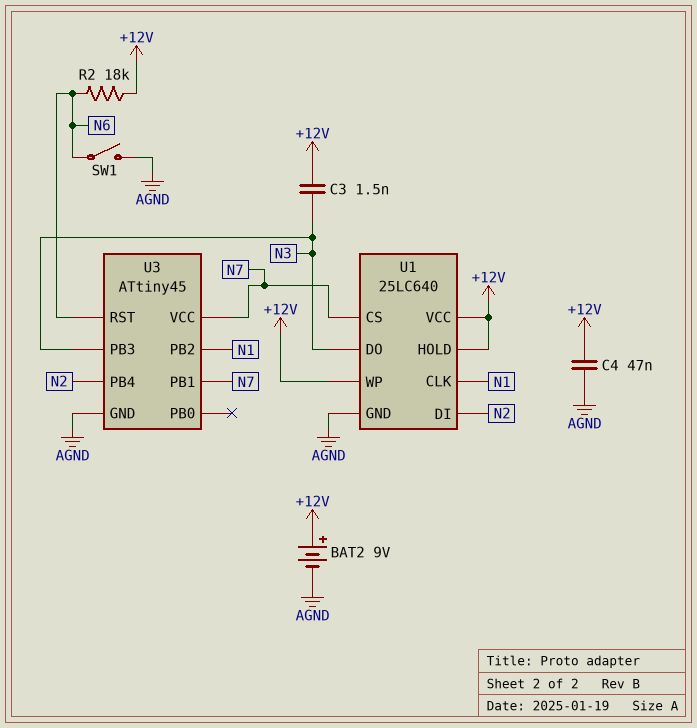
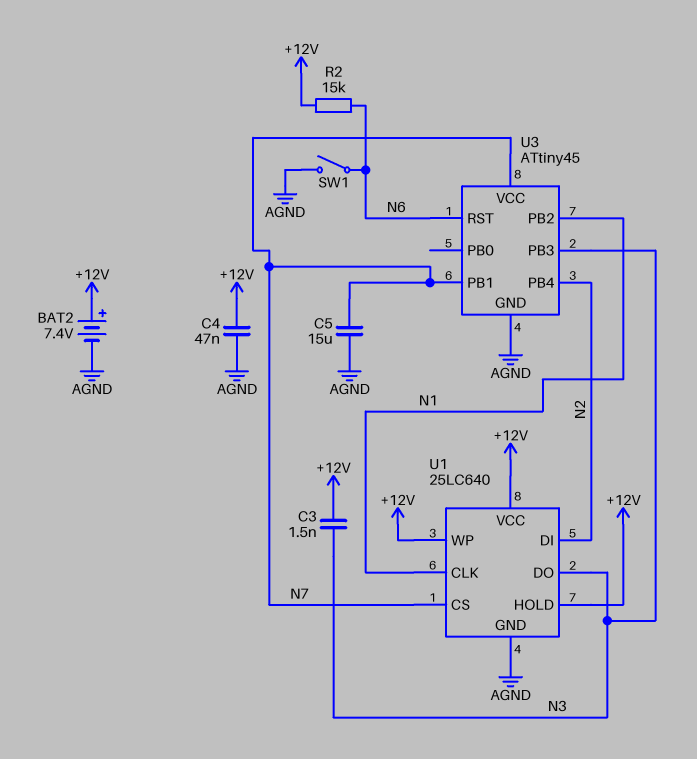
BAT2: 9V (plus +12V, minus AGND) -> 7.4V (plus +12V, minus AGND)
C5: none -> 15uF (AGND, N7)
R2: 18k (+12V, N6) -> 15k (+12V, N6)

